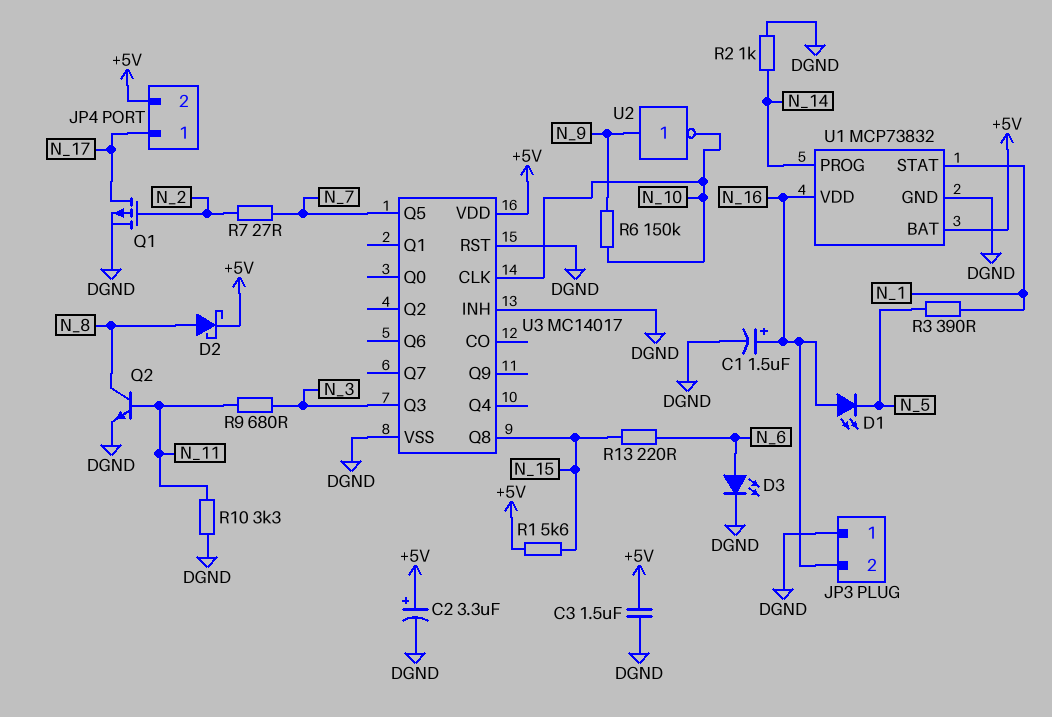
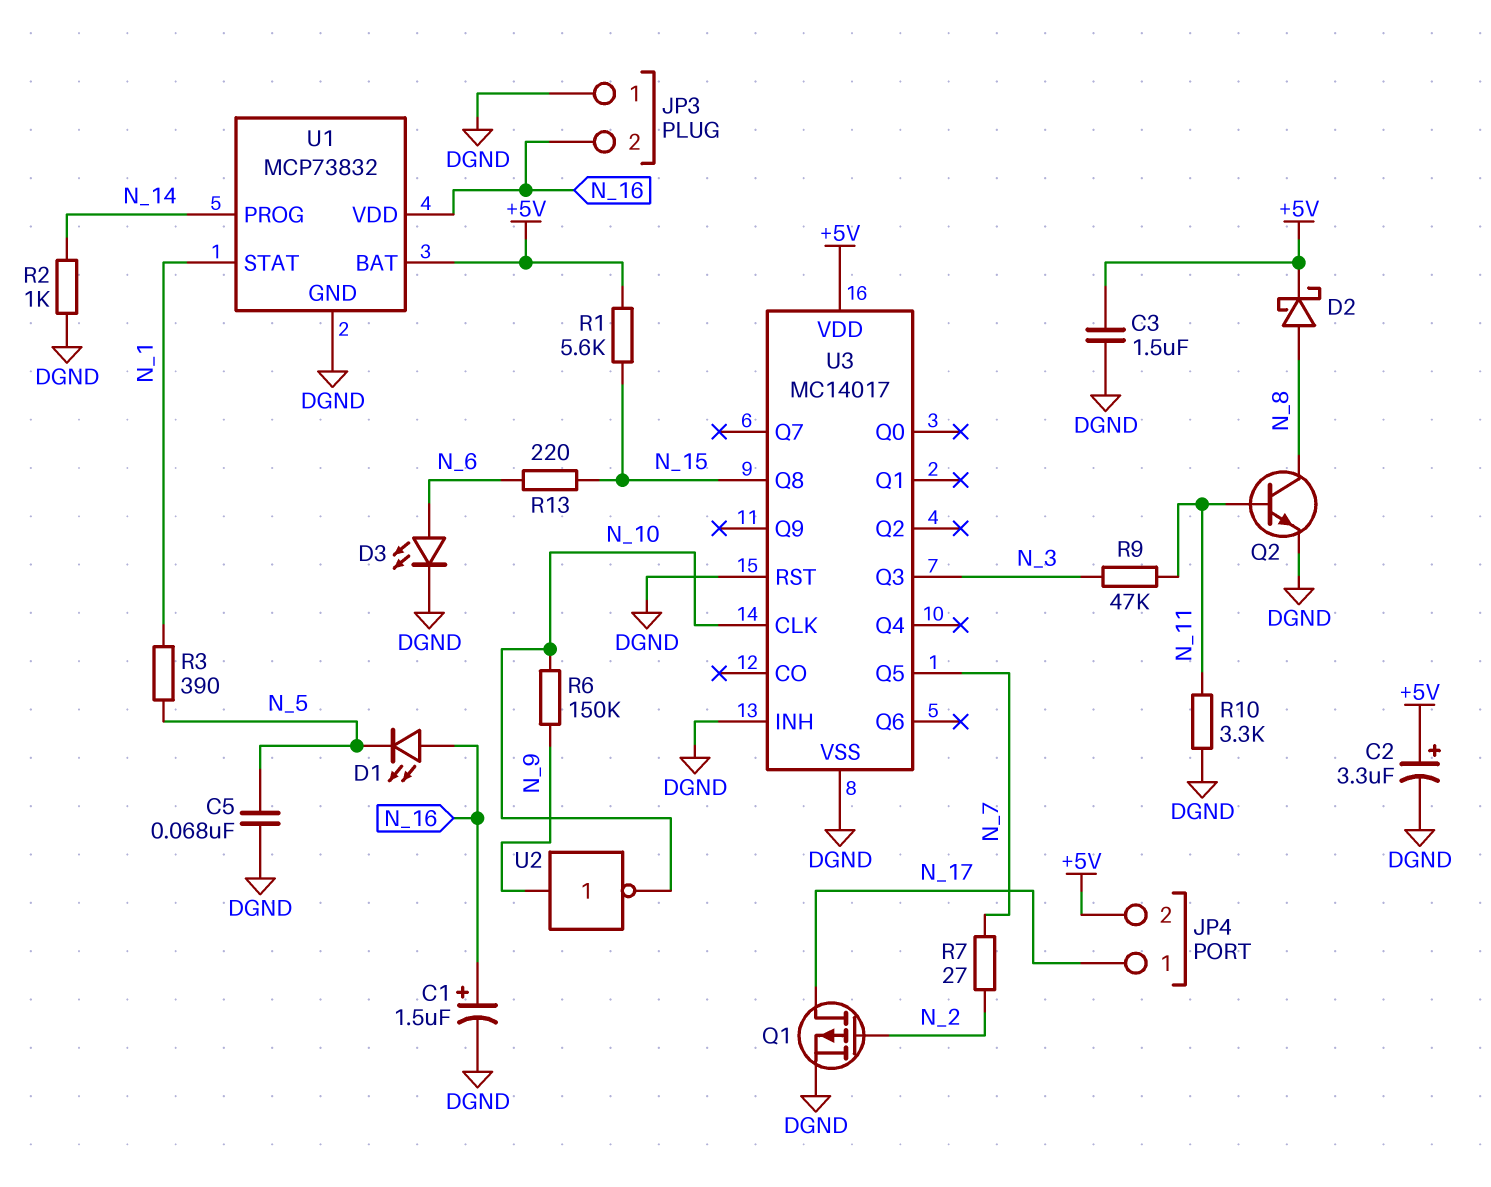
C5: none -> 68nF (DGND, N_5)
R9: 680 (N_3, N_11) -> 47k (N_3, N_11)

